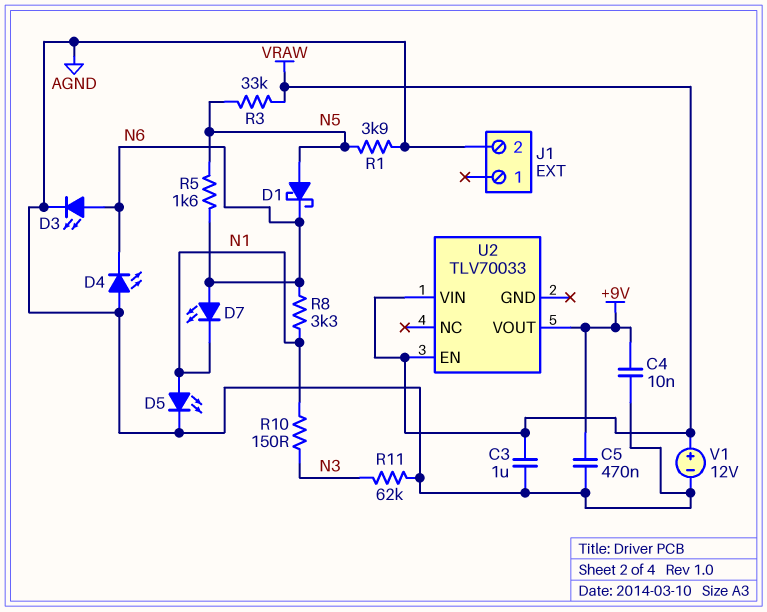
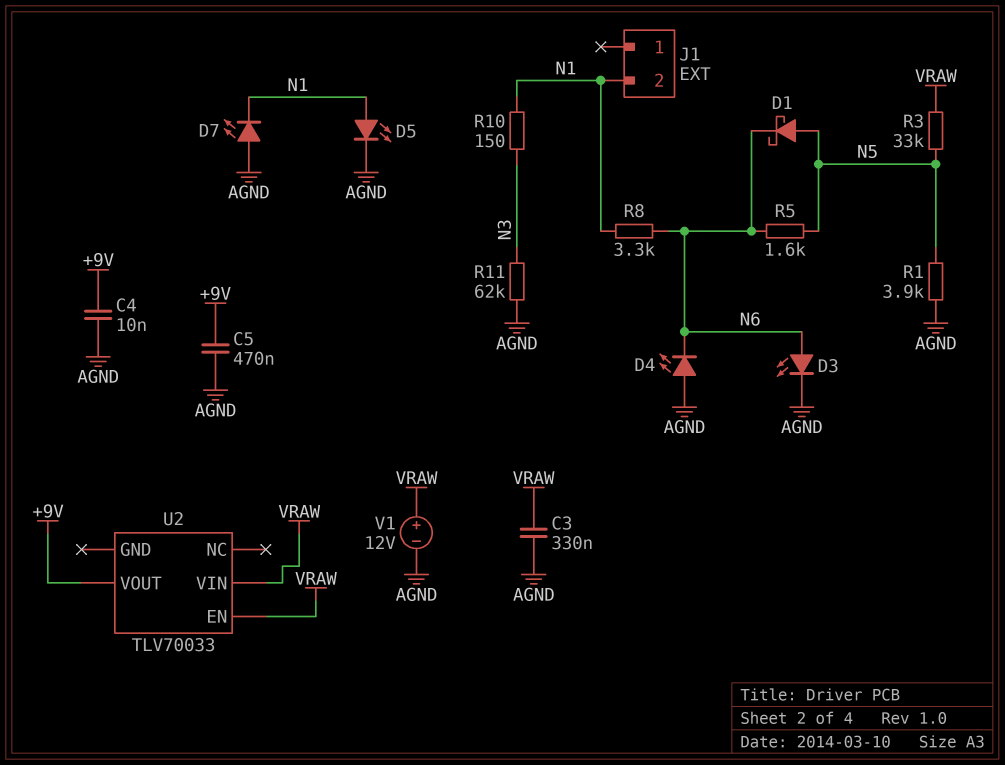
C3: 1uF (AGND, VRAW) -> 330nF (AGND, VRAW)
D7: LED (A N6, K N1) -> LED (A AGND, K N1)
J1 pin 2: AGND -> N1

